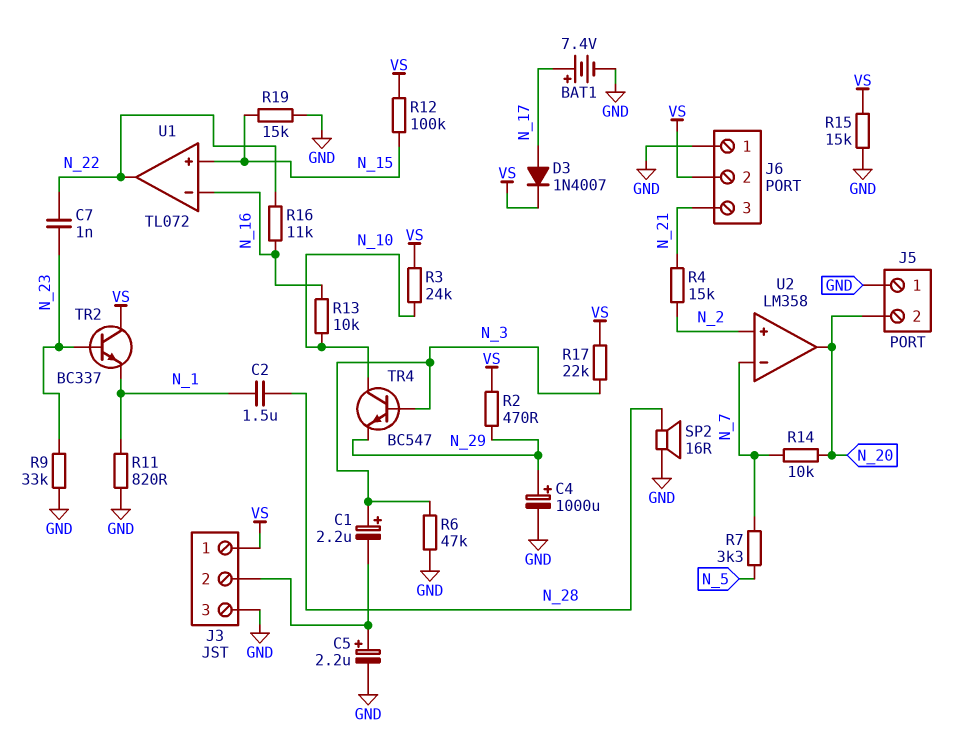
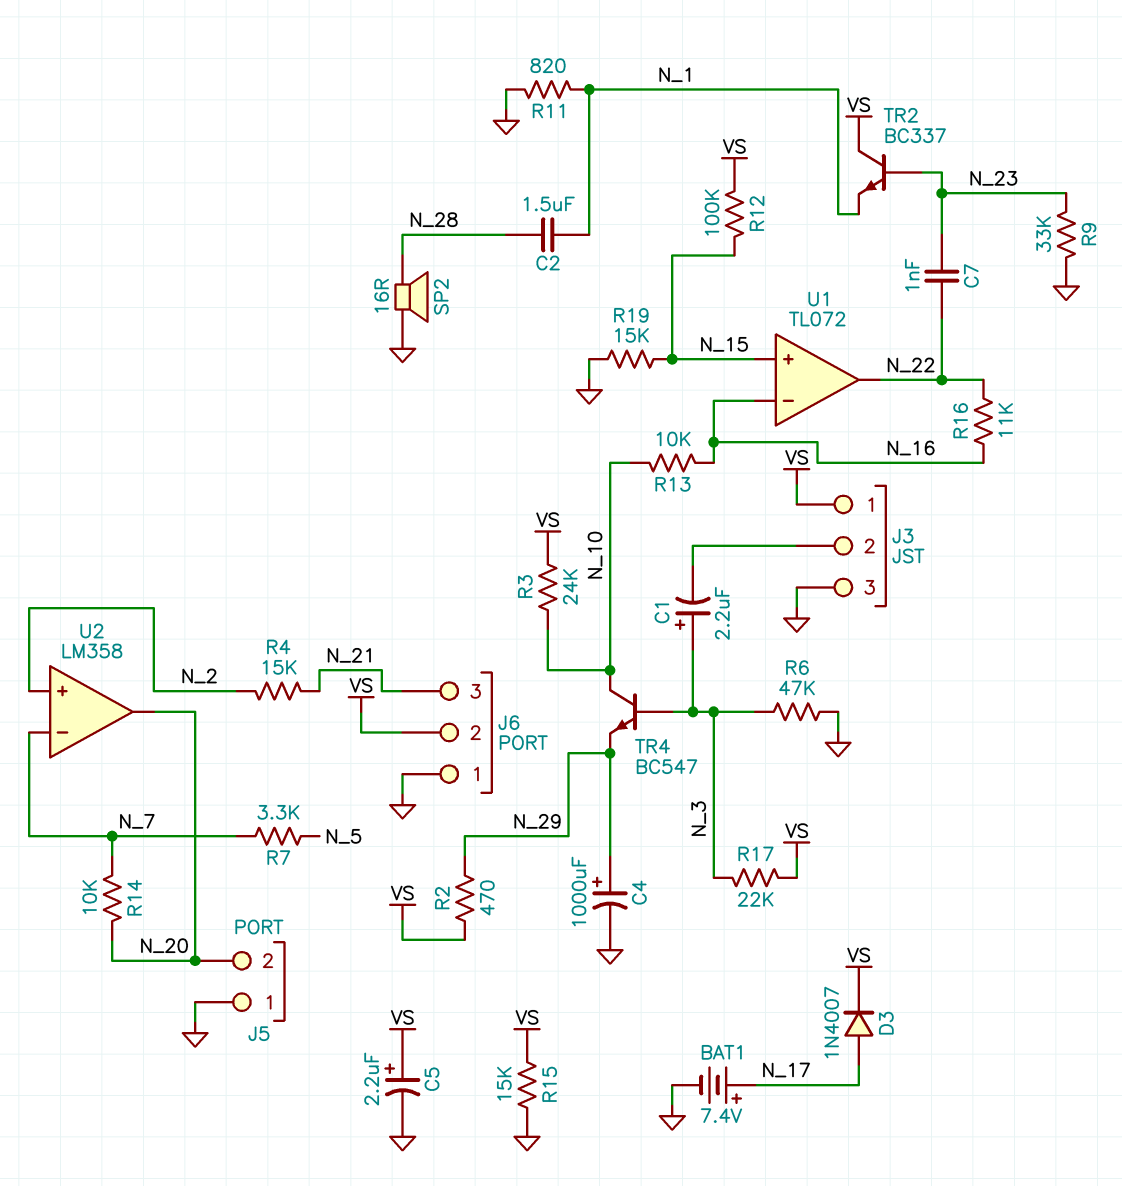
C5: 2.2uF (plus J3/2, minus GND) -> 2.2uF (plus VS, minus GND)

